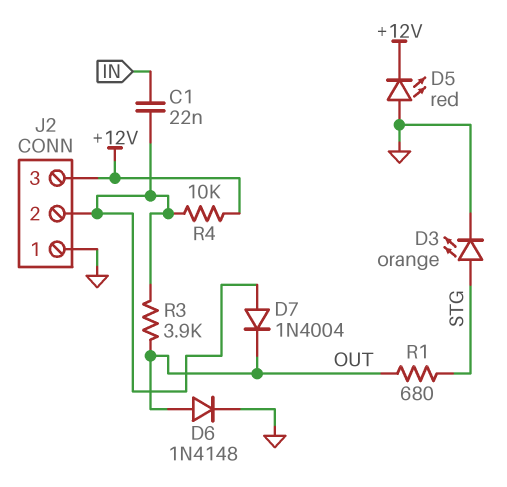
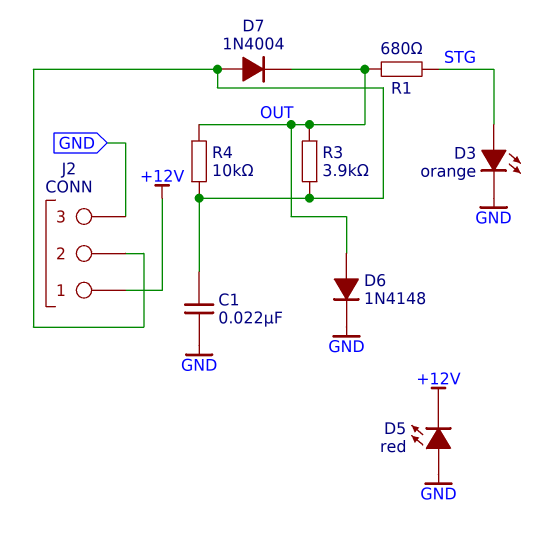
C1: 22nF (IN, J2/2) -> 22nF (GND, J2/2)
J2 pin 1: GND -> +12V
J2 pin 3: +12V -> GND
R4: 10k (+12V, J2/2) -> 10k (J2/2, OUT)

